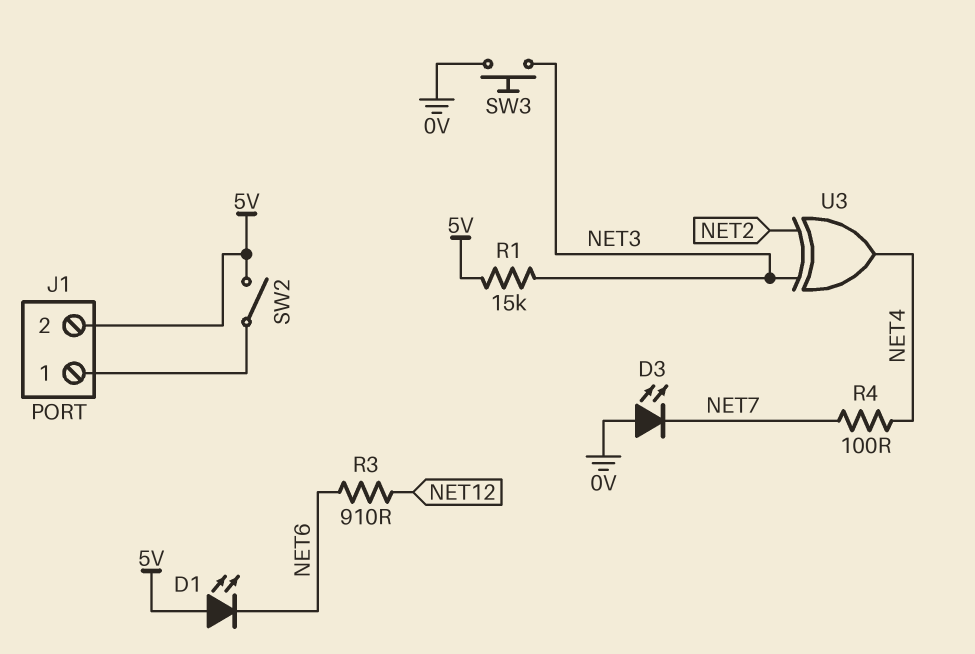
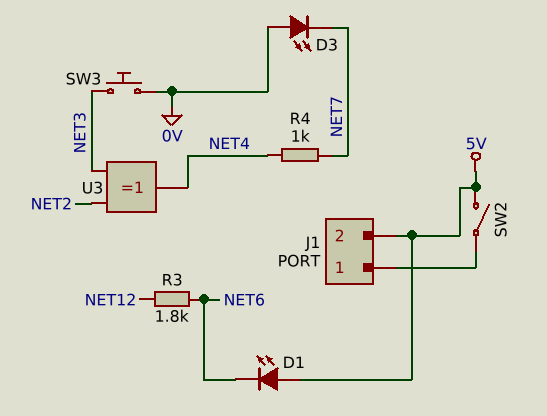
R1: 15k (5V, NET3) -> none
R3: 910 (NET6, NET12) -> 1.8k (NET6, NET12)
R4: 100 (NET4, NET7) -> 1k (NET4, NET7)

